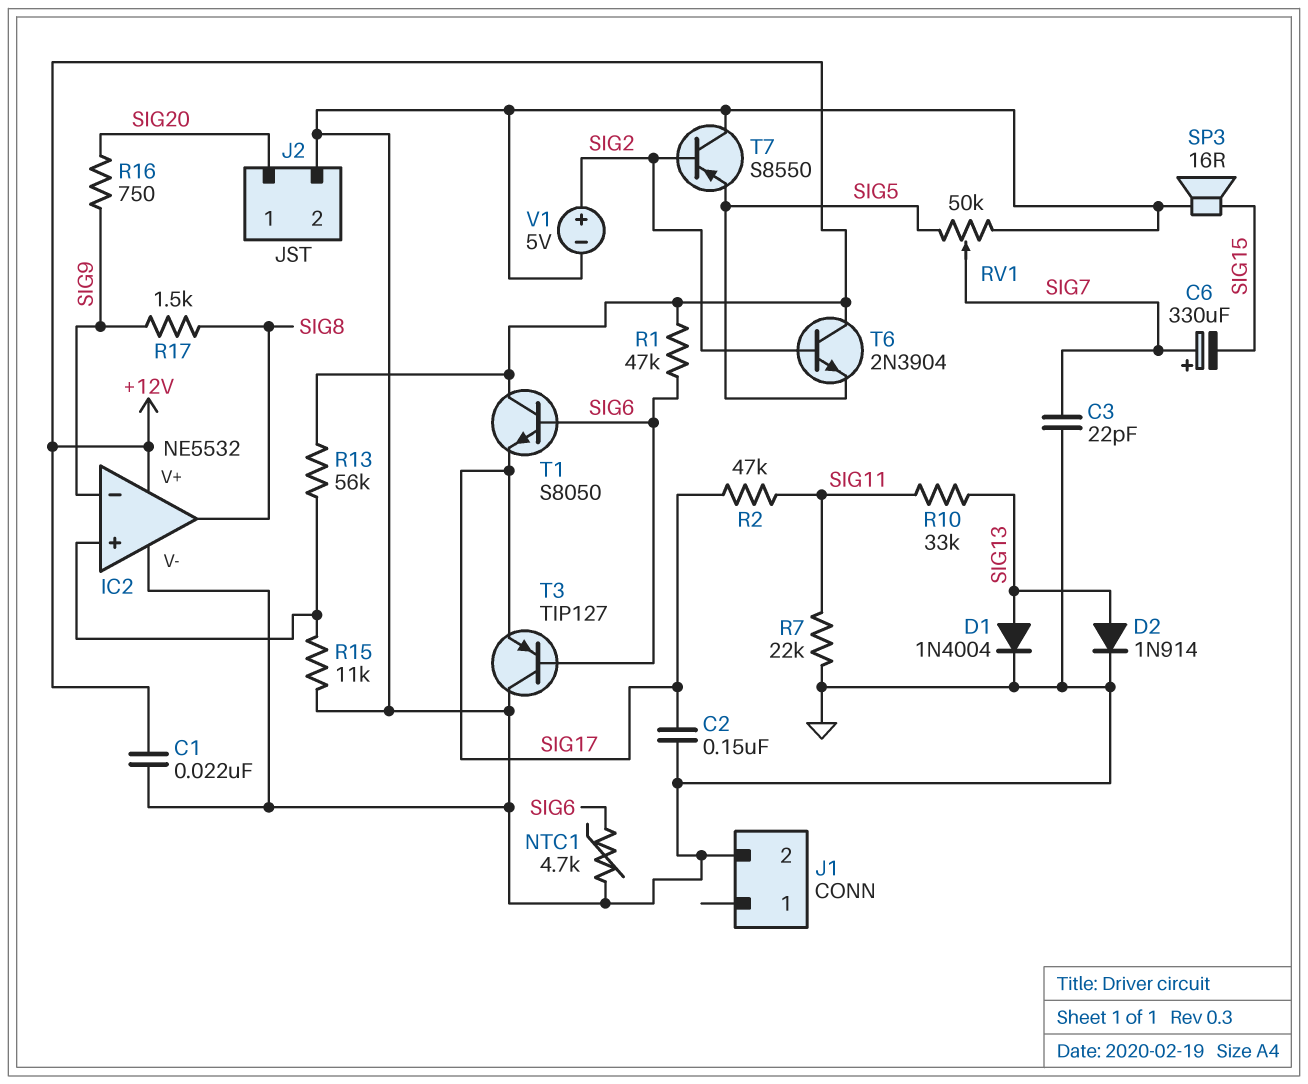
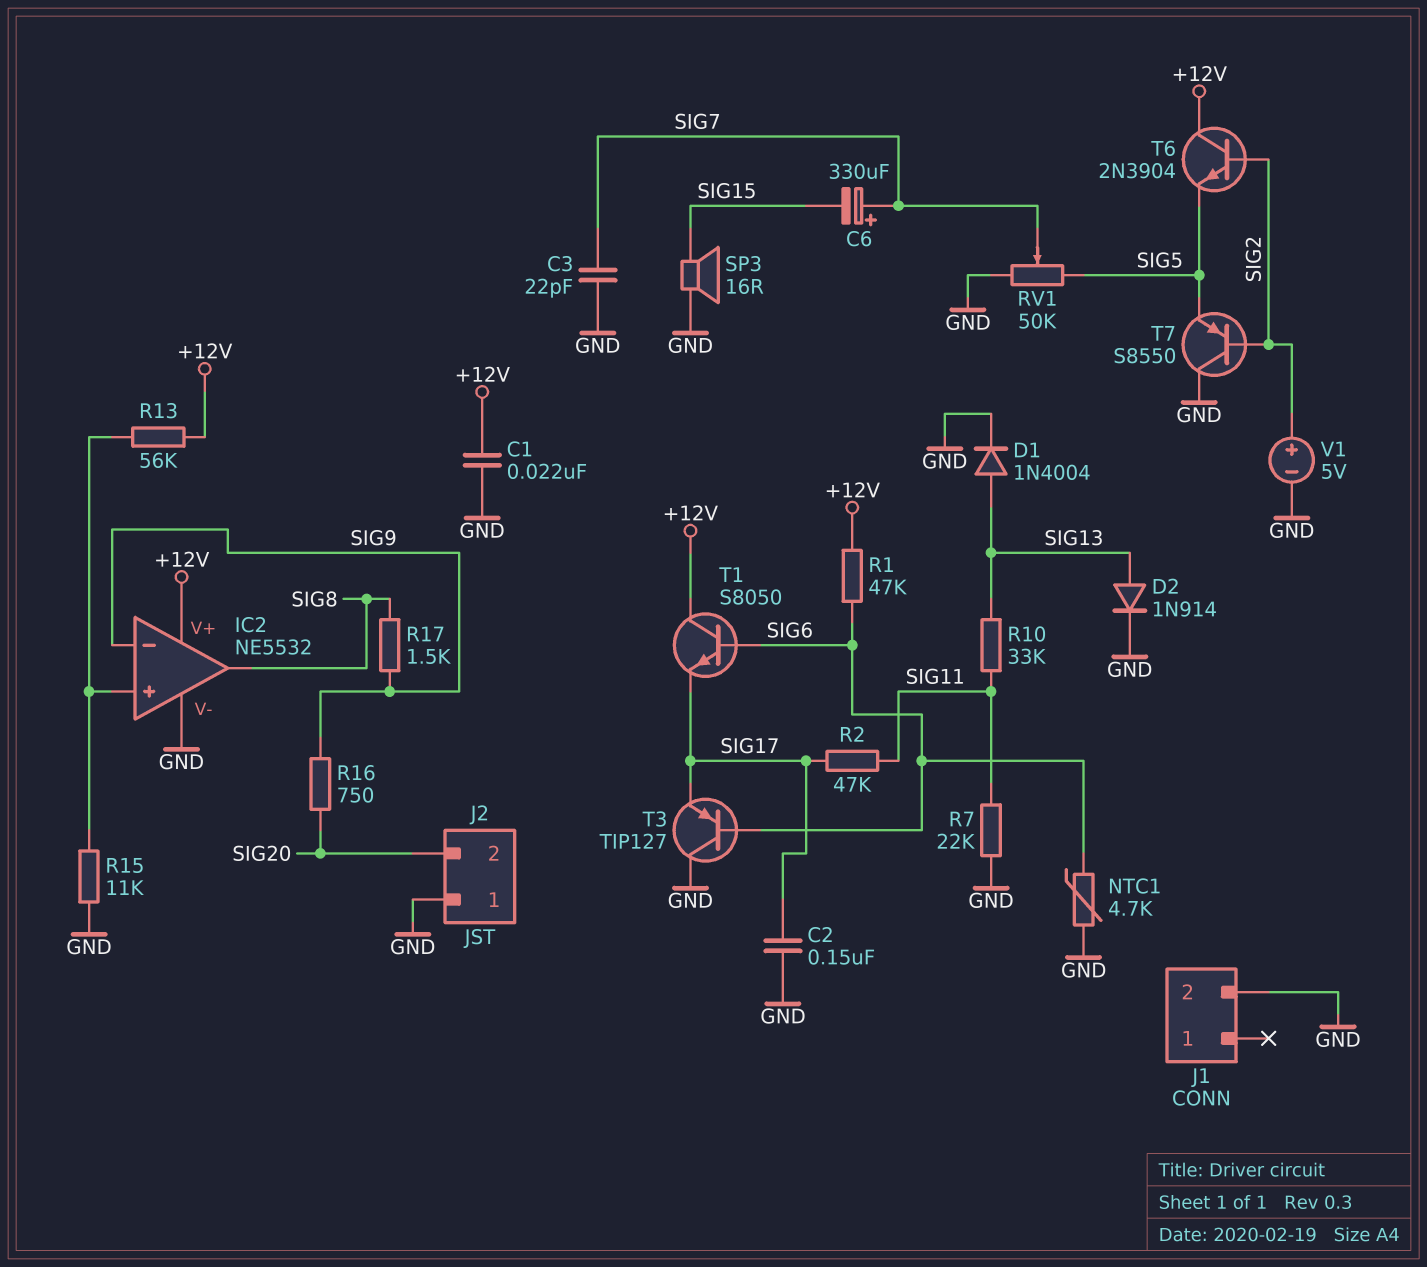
J2 pin 1: SIG20 -> GND
J2 pin 2: GND -> SIG20

